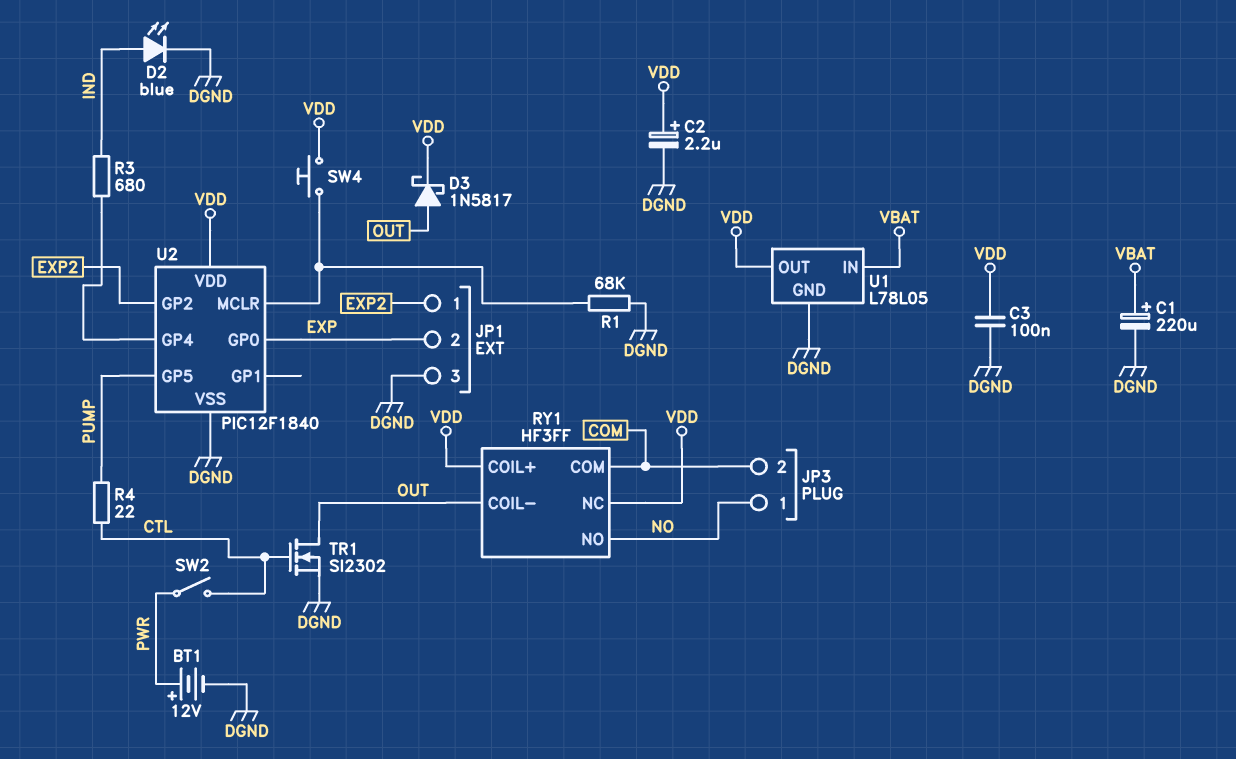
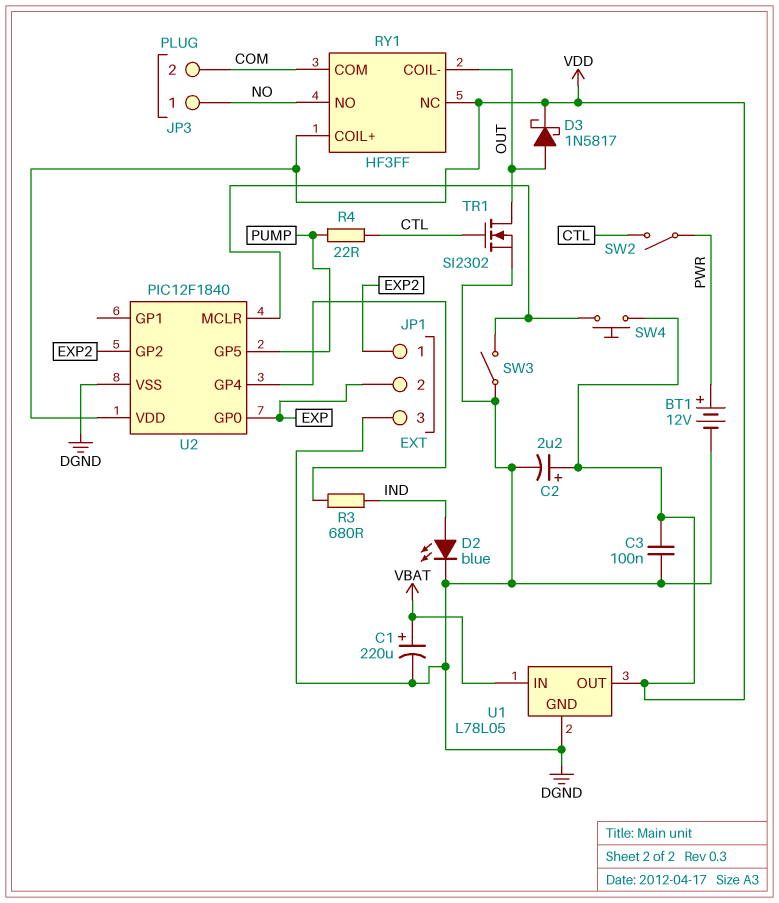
R1: 68k (DGND, U2/MCLR) -> none
SW3: none -> switch (DGND, U2/MCLR)

